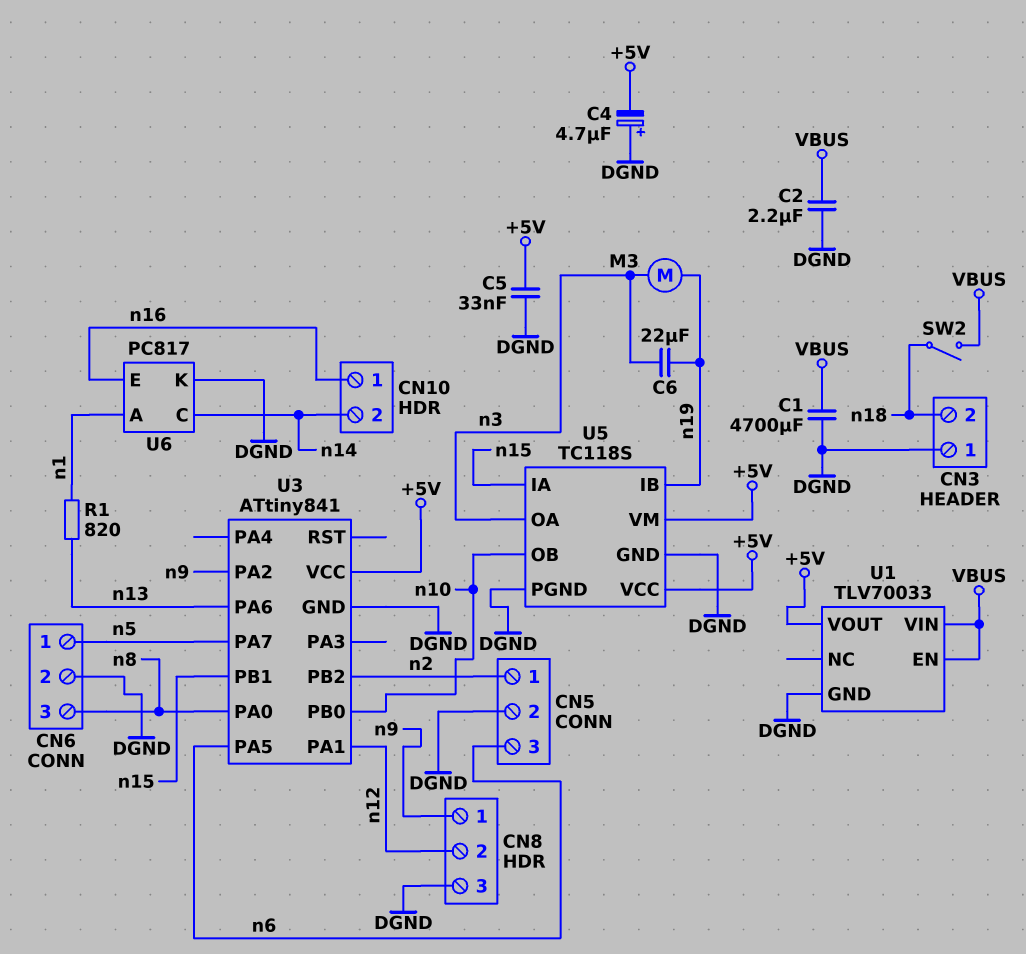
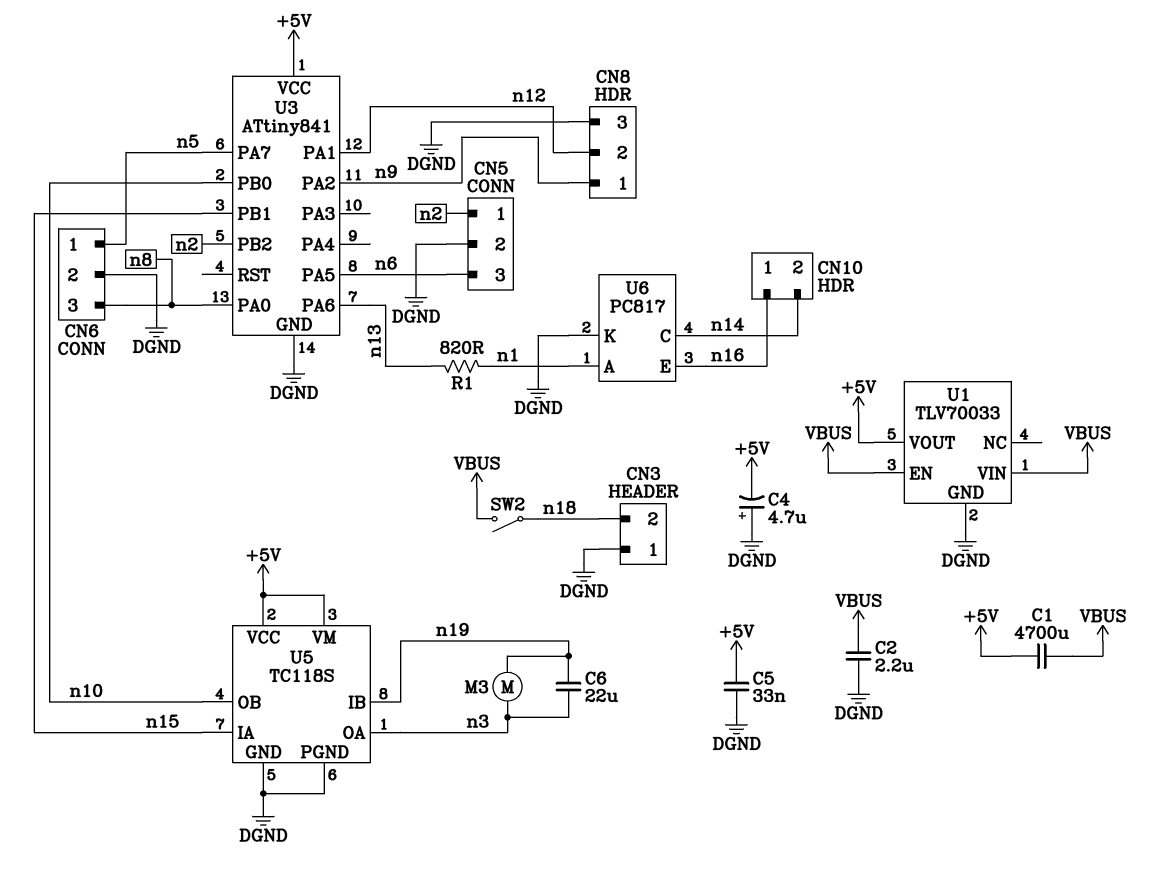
C1: 4700uF (DGND, VBUS) -> 4700uF (+5V, VBUS)

